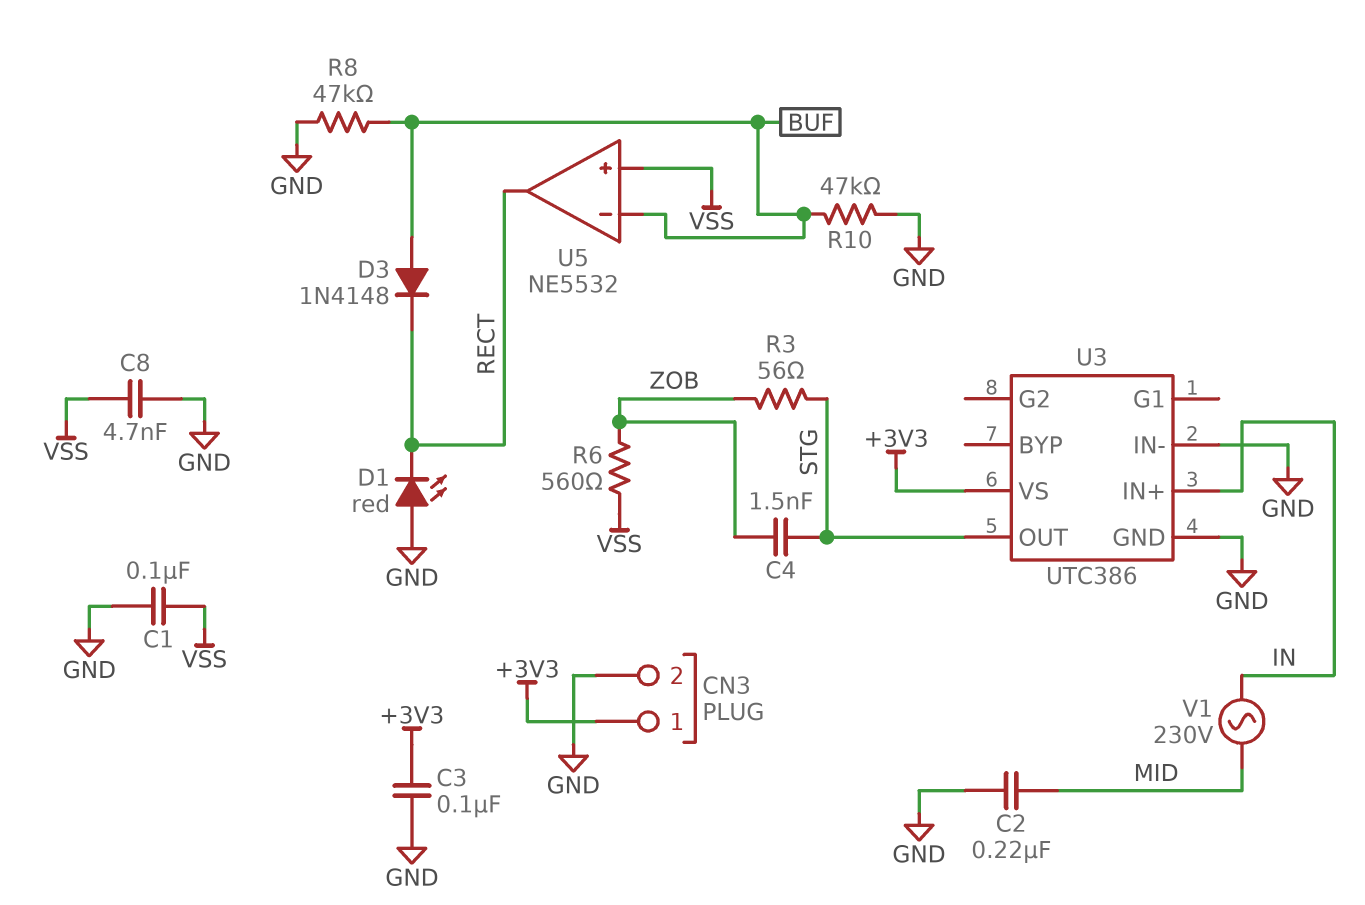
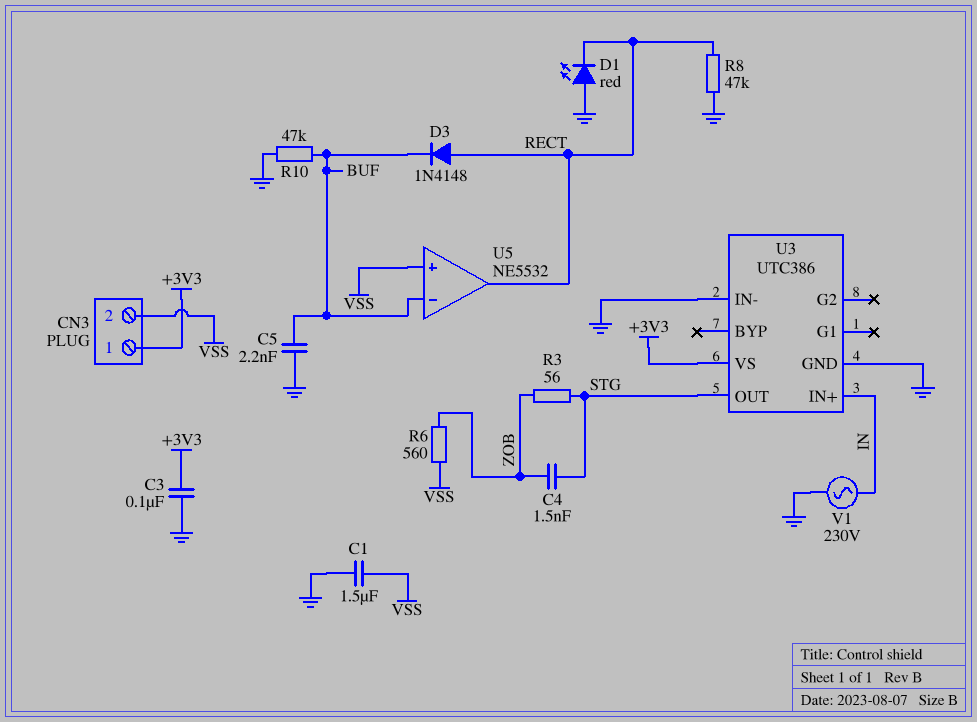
C1: 100nF (GND, VSS) -> 1.5uF (GND, VSS)
C2: 220nF (GND, MID) -> none
C5: none -> 2.2nF (BUF, GND)
C8: 4.7nF (GND, VSS) -> none
CN3 pin 2: GND -> VSS
D3: diode 1N4148 (A BUF, K RECT) -> diode 1N4148 (A RECT, K BUF)
R8: 47k (BUF, GND) -> 47k (GND, RECT)
V1: AC 230V (IN, MID) -> AC 230V (GND, IN)

